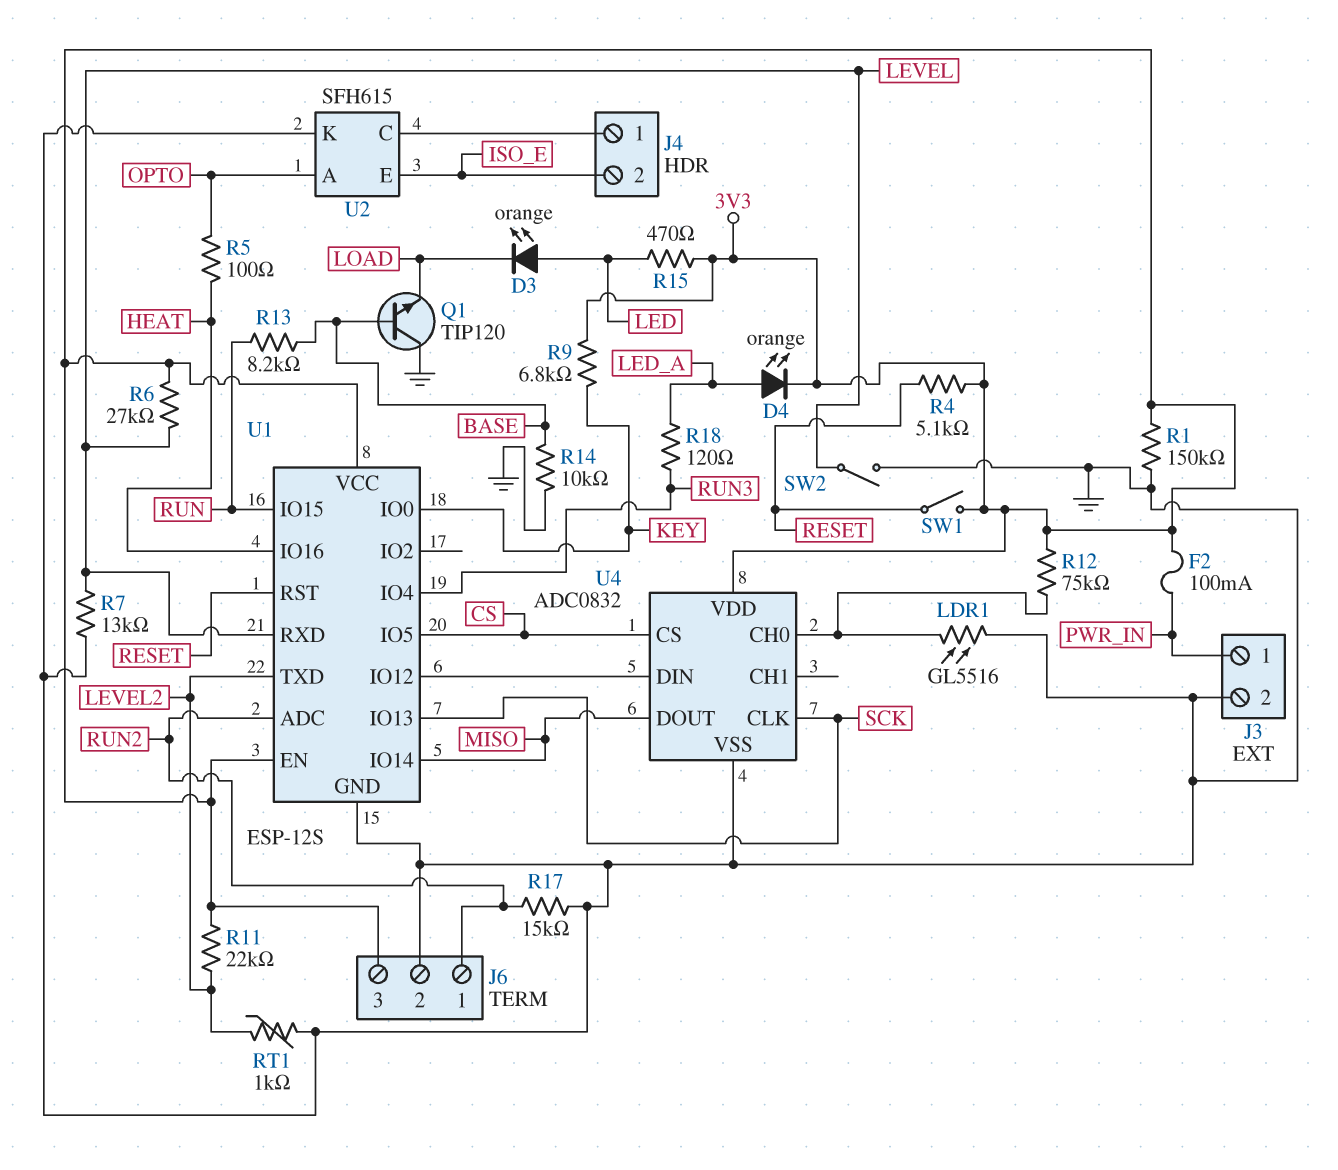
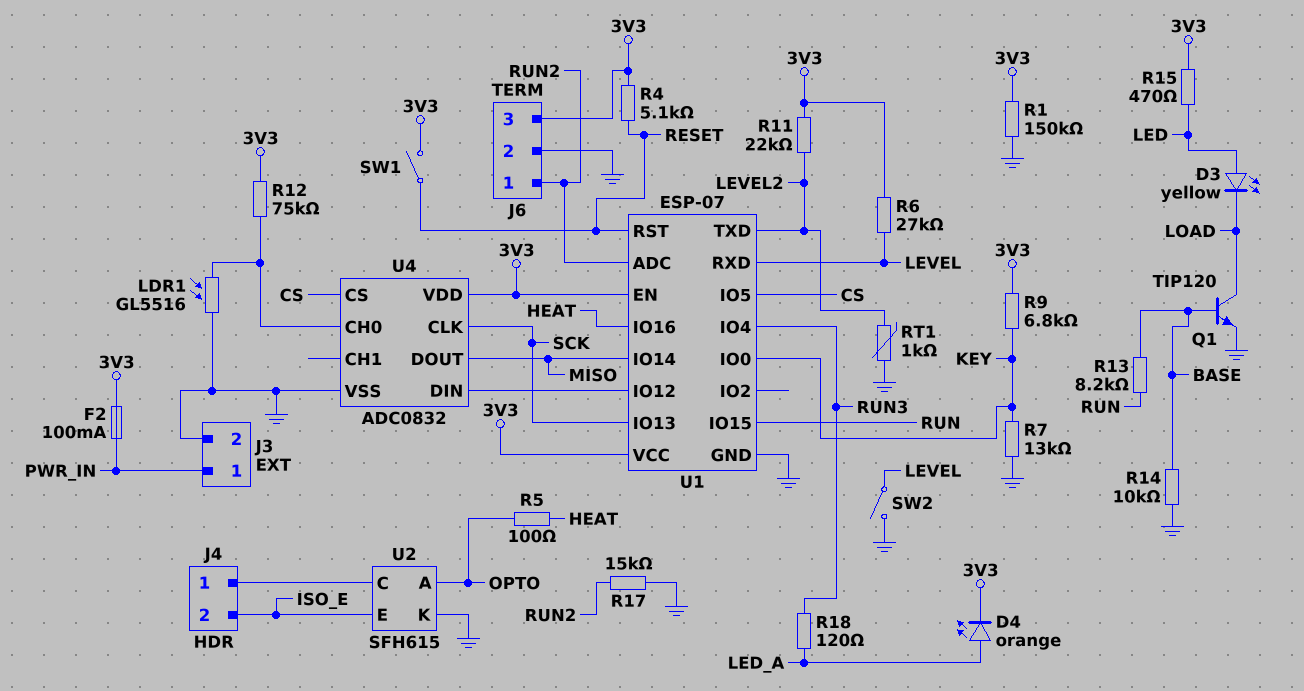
D3: LED orange (A LED, K LOAD) -> LED yellow (A LED, K LOAD)
Q1: NPN TIP120 (B BASE, C GND, E LOAD) -> NPN TIP120 (B BASE, C LOAD, E GND)
R7: 13k (GND, LEVEL) -> 13k (GND, KEY)
U1: ESP-12S -> ESP-07

